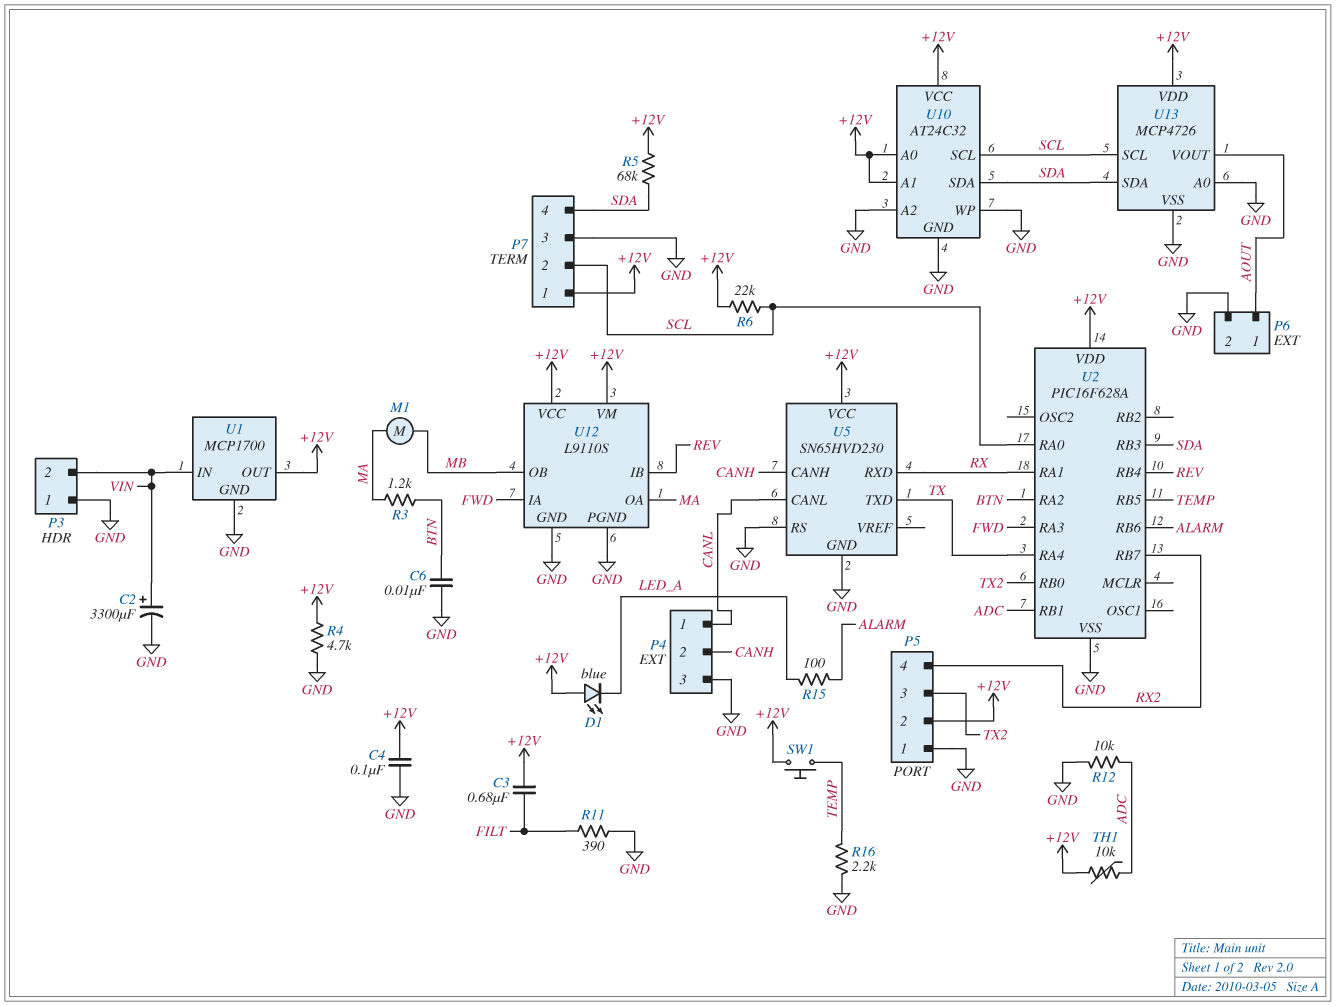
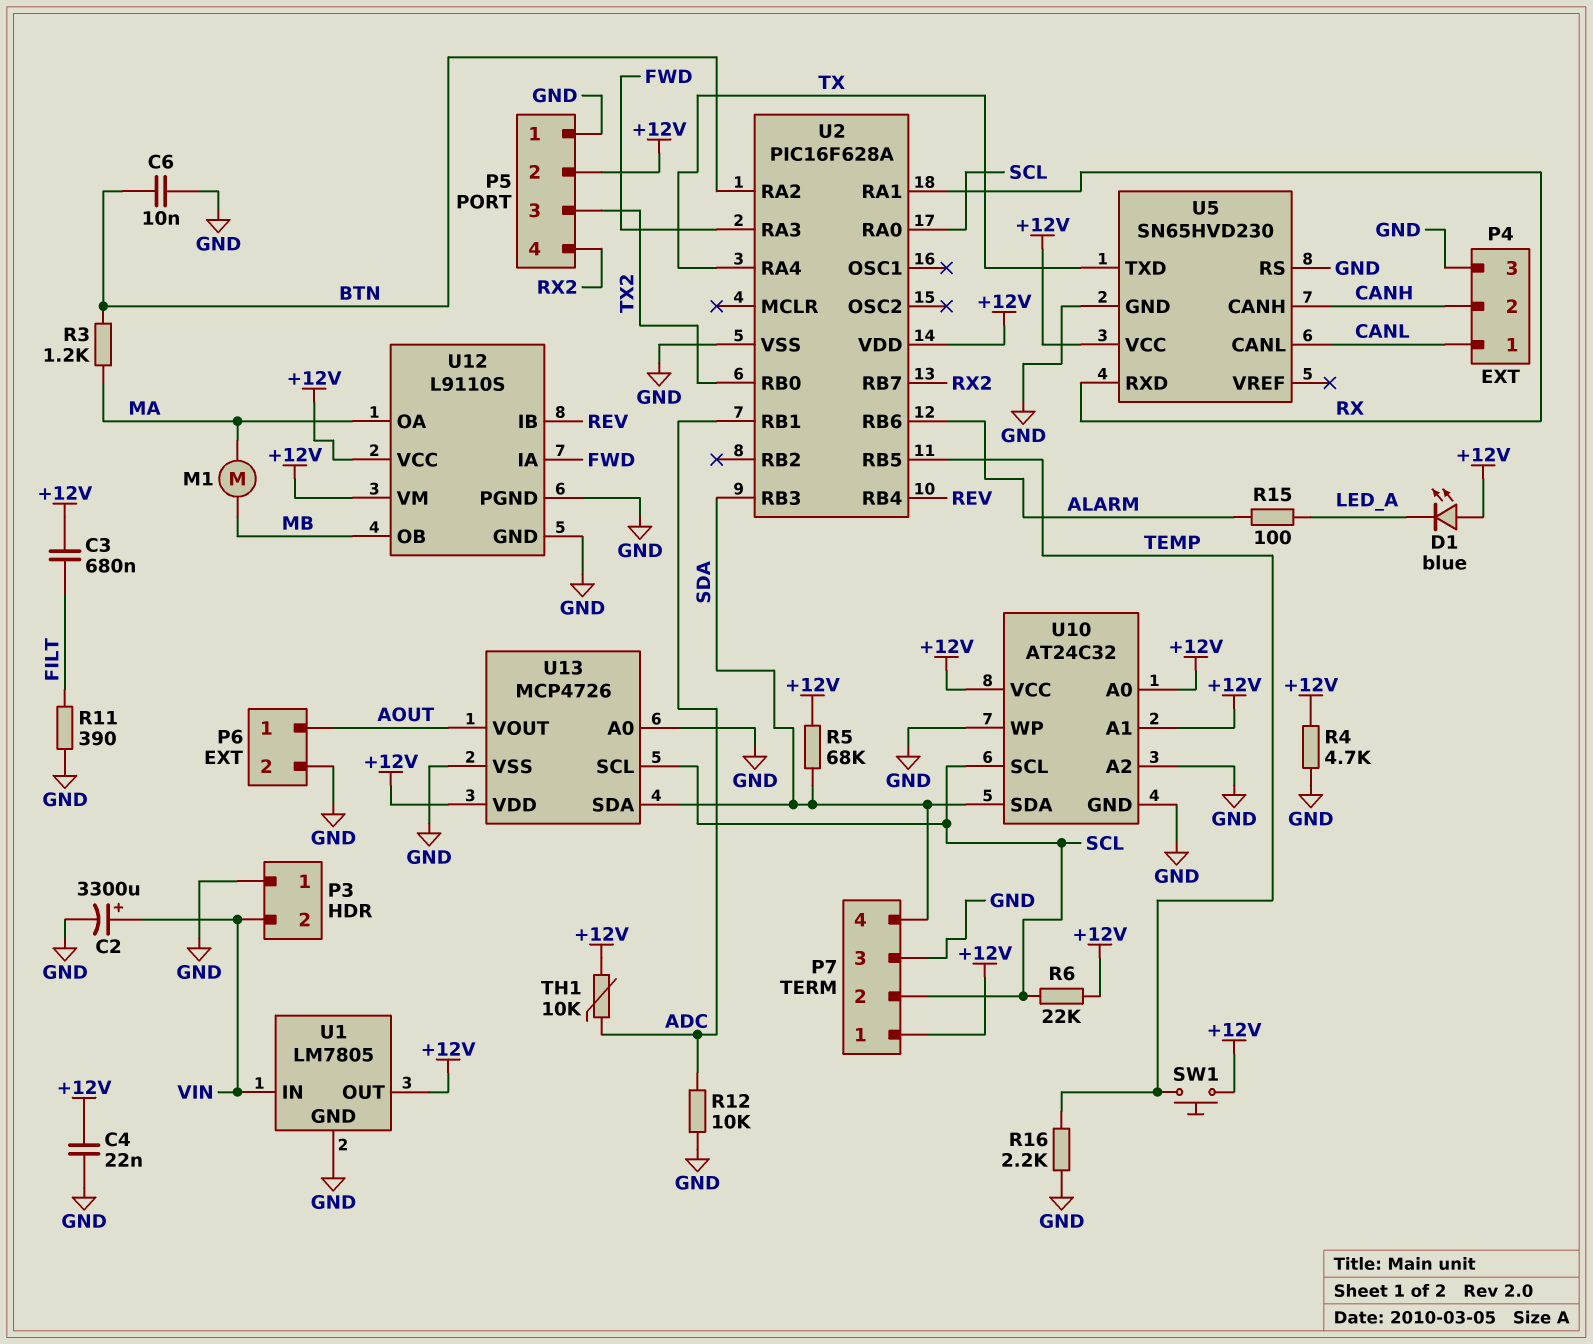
C4: 100nF (+12V, GND) -> 22nF (+12V, GND)
U1: MCP1700 -> LM7805

